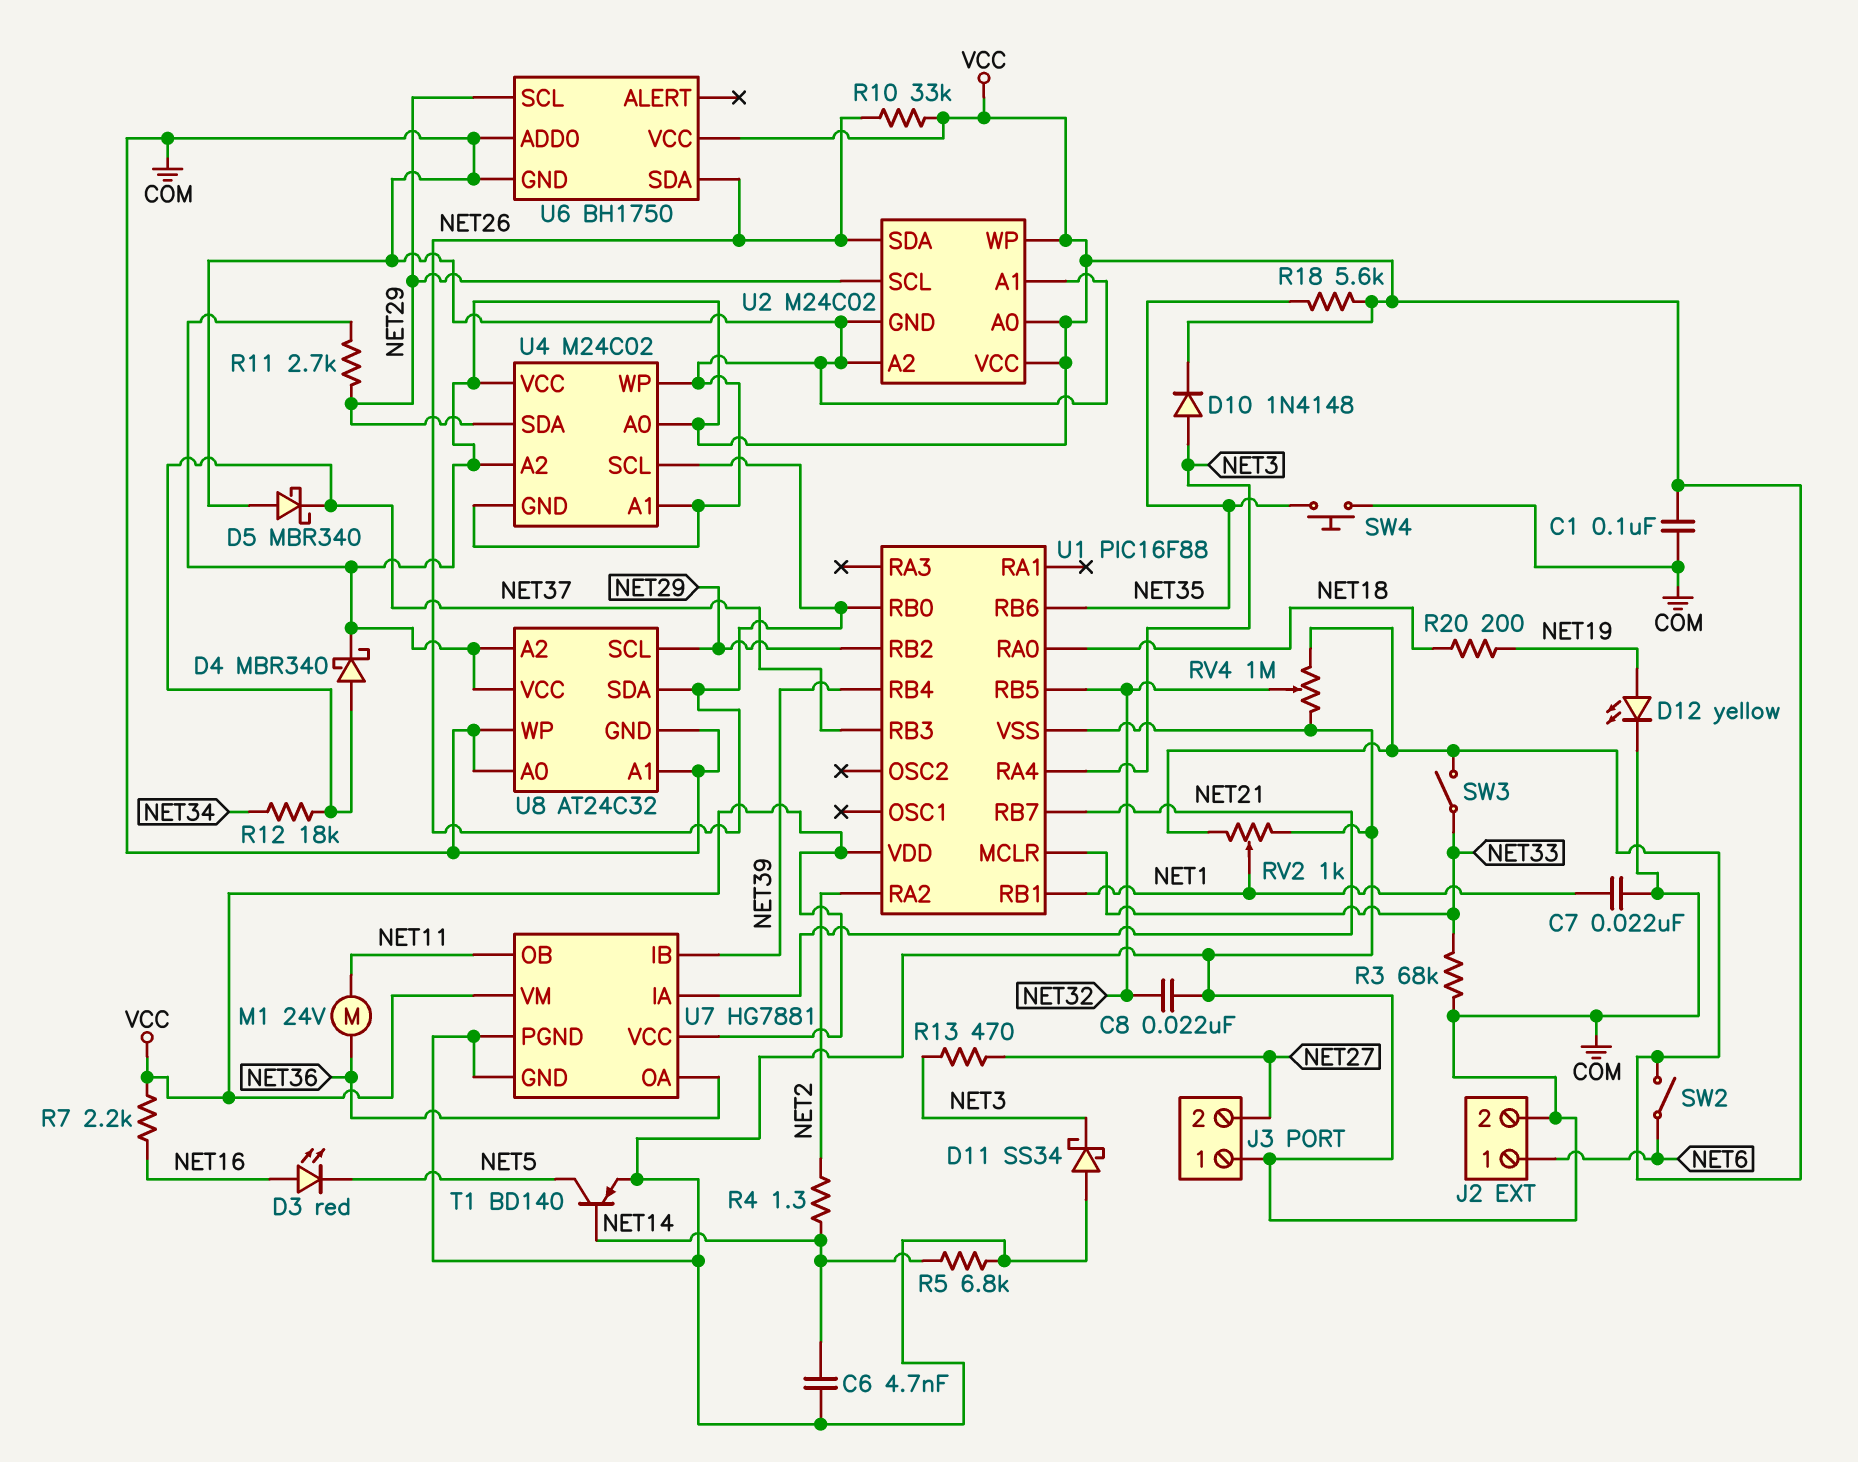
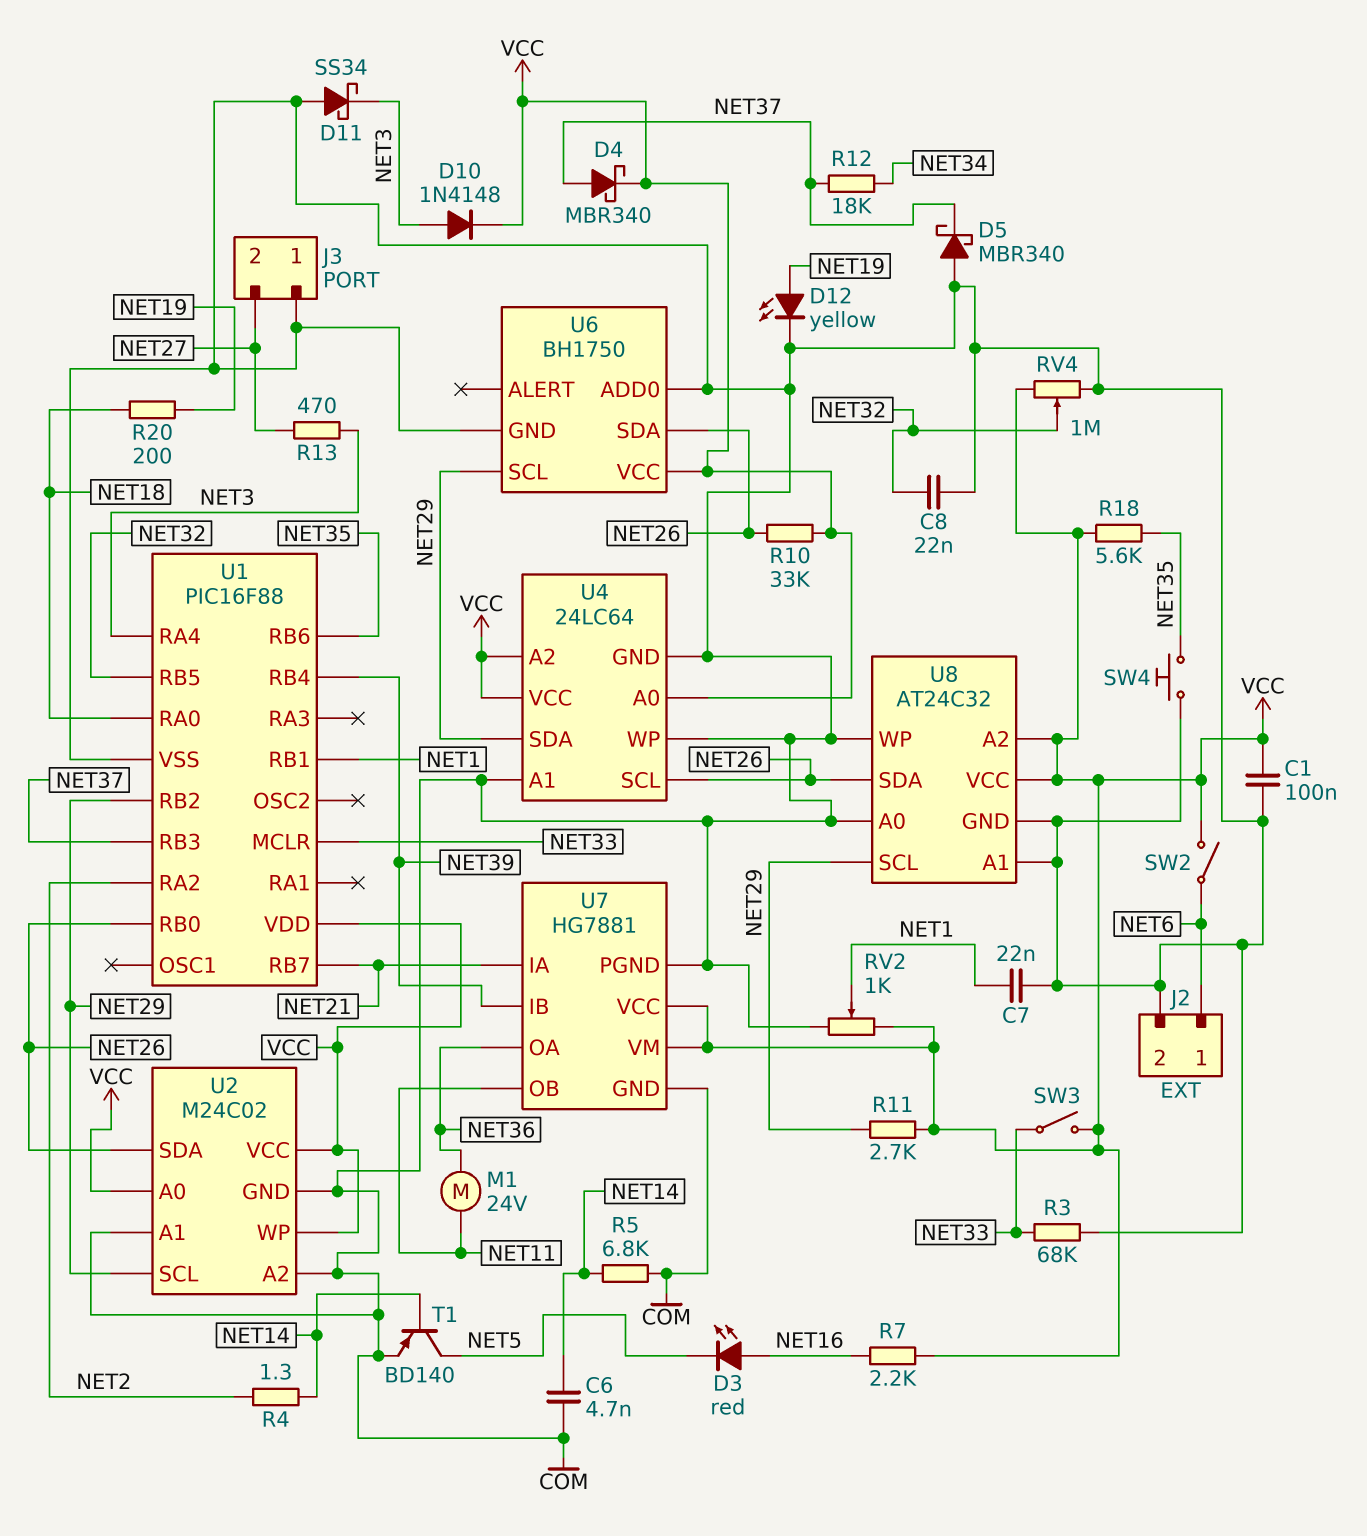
U4: M24C02 -> 24LC64

